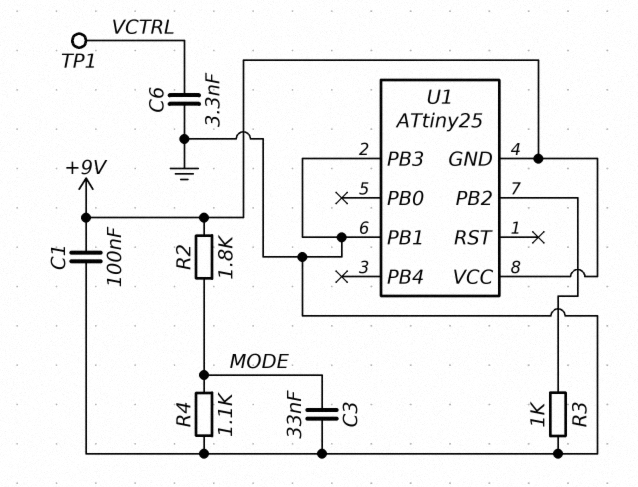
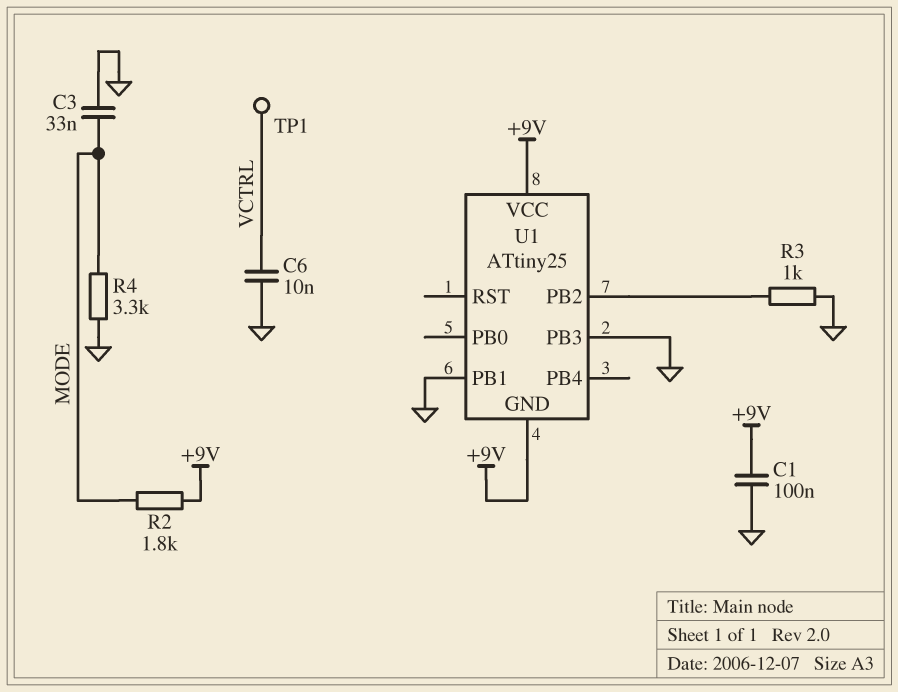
C6: 3.3nF (GND, VCTRL) -> 10nF (GND, VCTRL)
R4: 1.1k (GND, MODE) -> 3.3k (GND, MODE)

